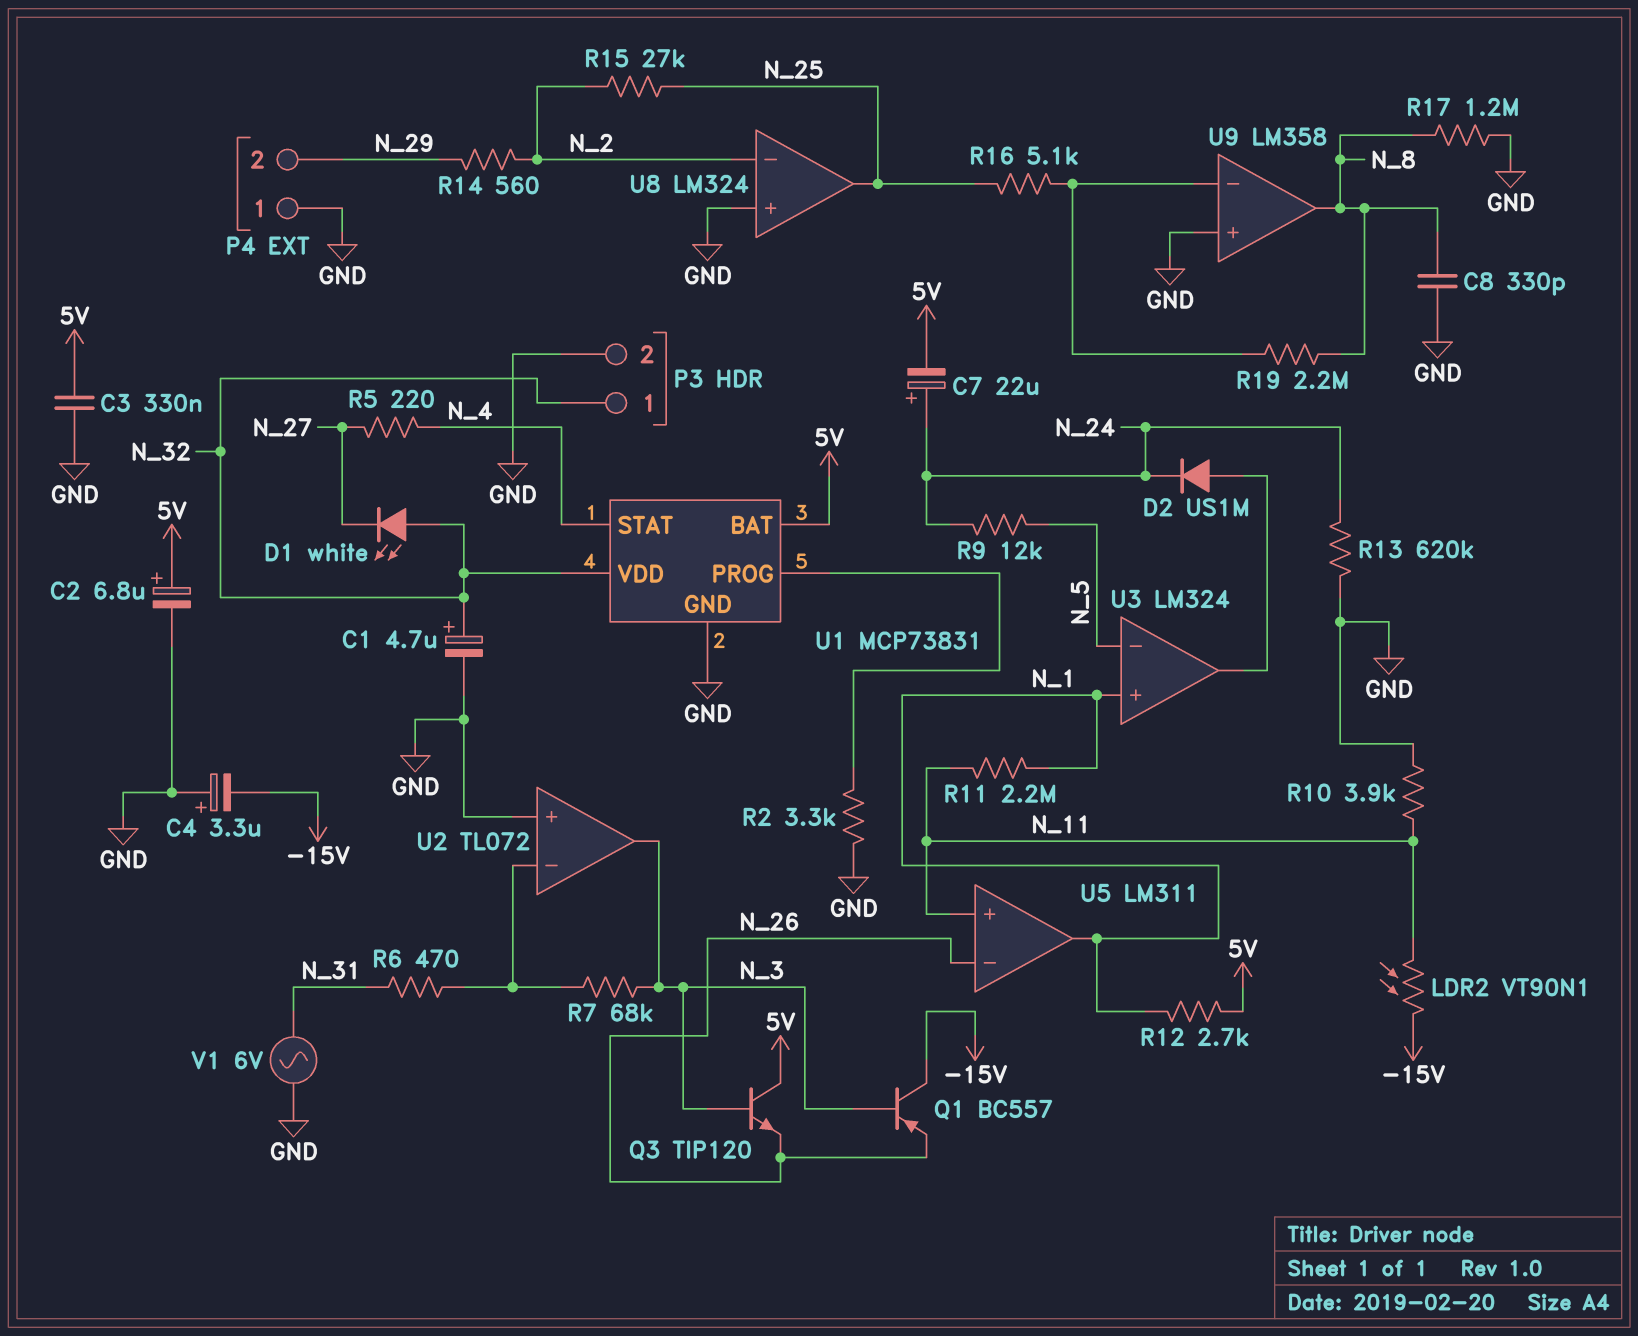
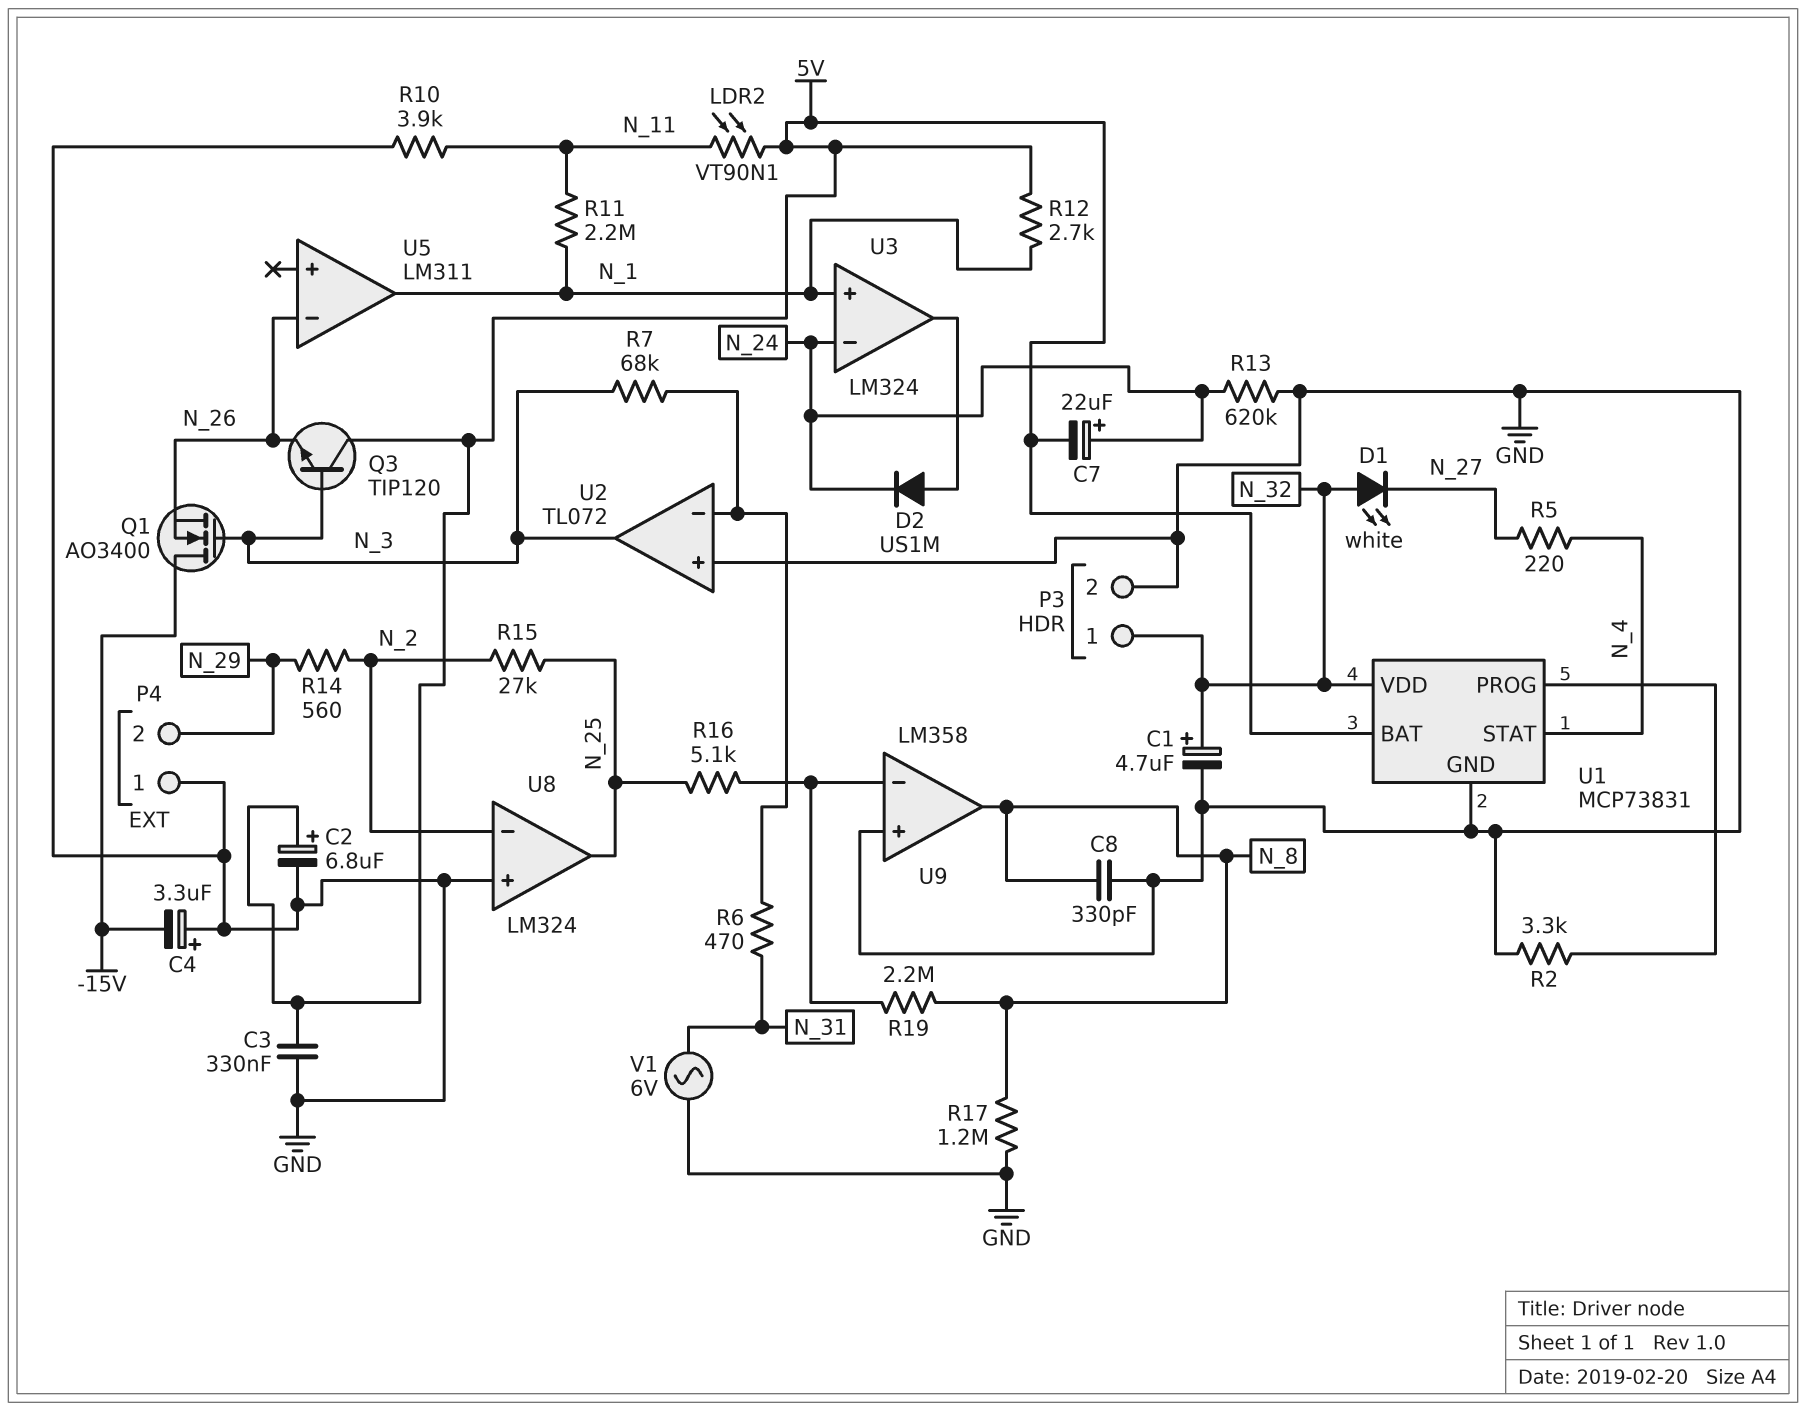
LDR2: VT90N1 (-15V, N_11) -> VT90N1 (5V, N_11)
Q1: PNP BC557 (B N_3, C -15V, E N_26) -> NMOS AO3400 (G N_3, D -15V, S N_26)
R9: 12k (N_5, N_24) -> none
U3 pin in-: N_5 -> N_24
U5 pin in+: N_11 -> none

